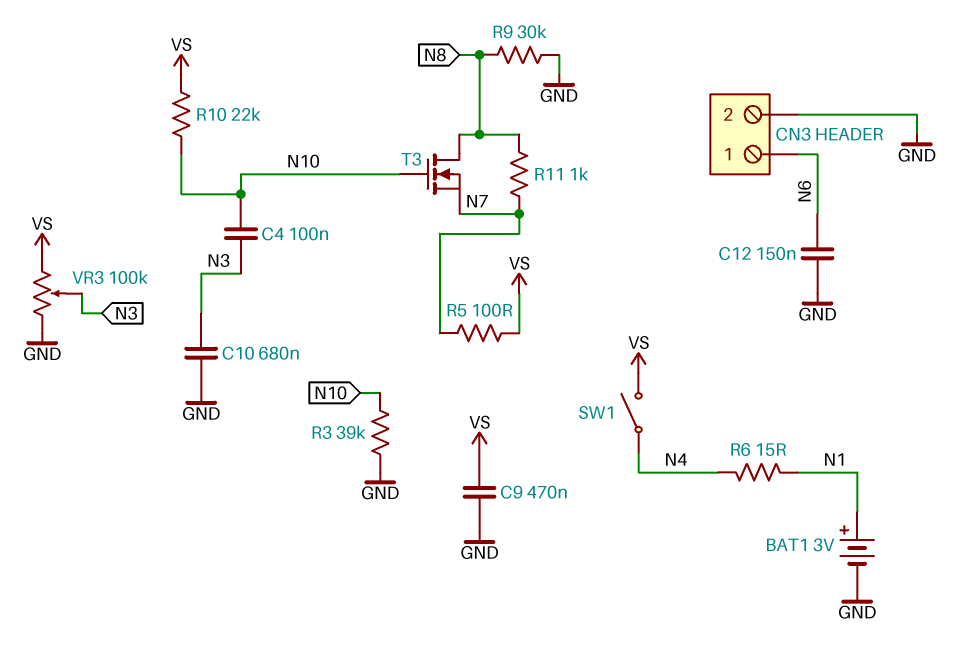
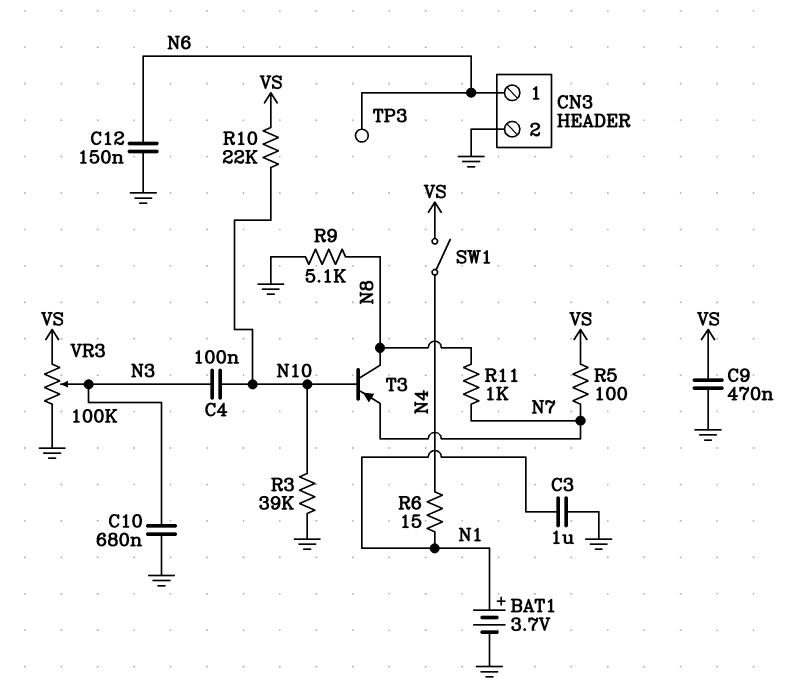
BAT1: 3V (plus N1, minus GND) -> 3.7V (plus N1, minus GND)
C3: none -> 1uF (GND, N1)
R9: 30k (GND, N8) -> 5.1k (GND, N8)
T3: NMOS (G N10, D N8, S N7) -> PNP (B N10, C N8, E N7)
TP3: none -> test point (N6)

